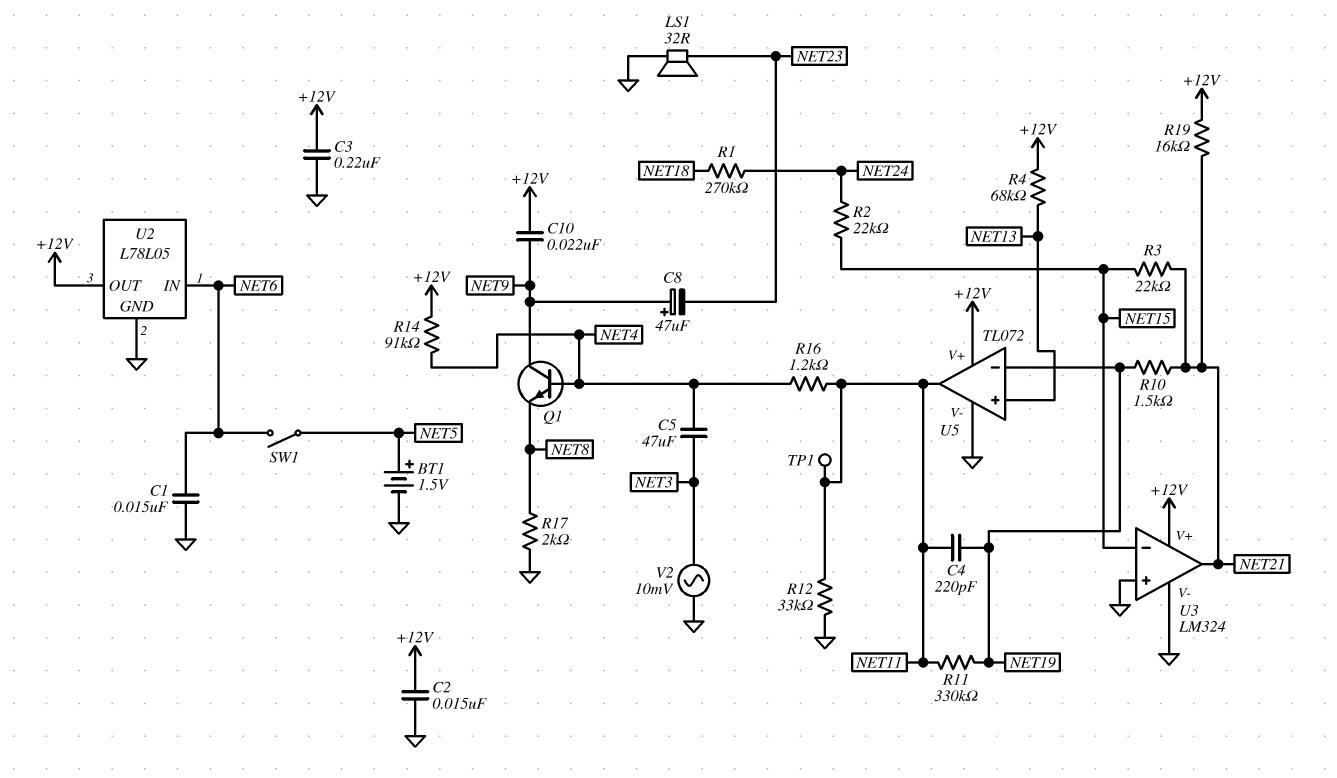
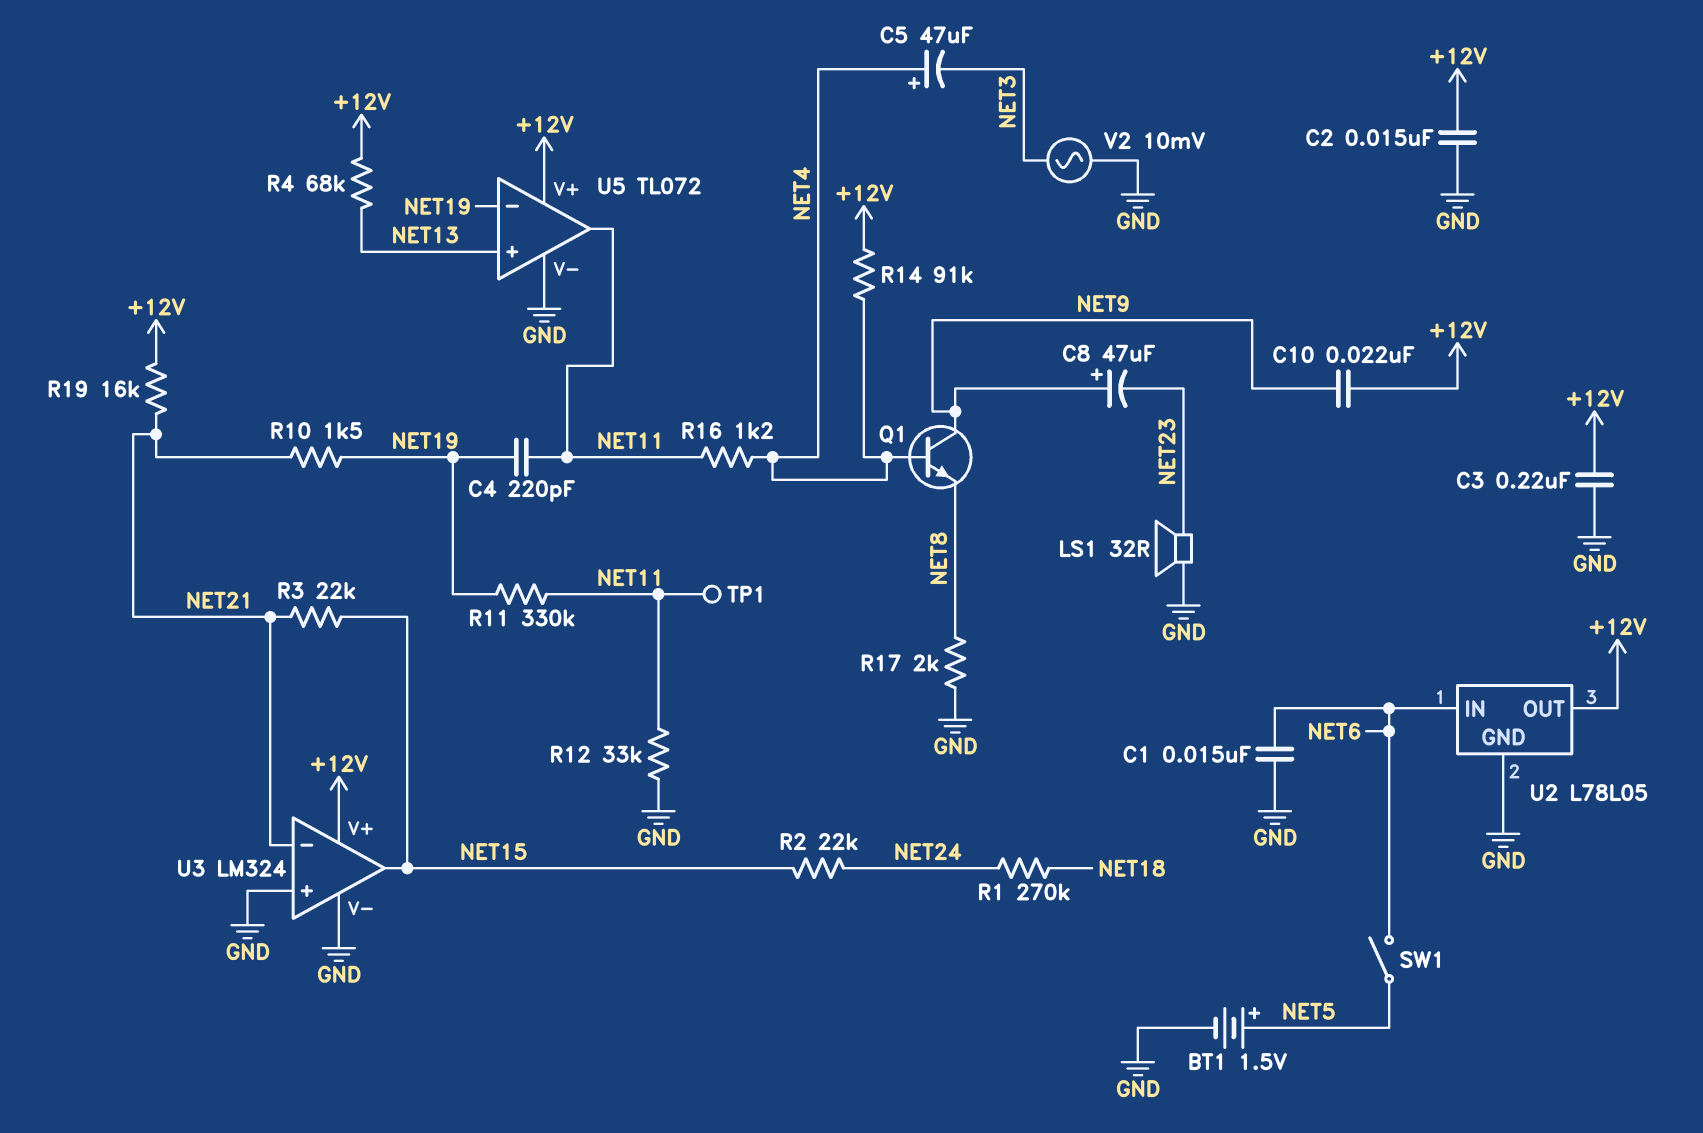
C5: 47uF (NET3, NET4) -> 47uF (plus NET4, minus NET3)
U3 pin in-: NET15 -> NET21
U3 pin out: NET21 -> NET15

